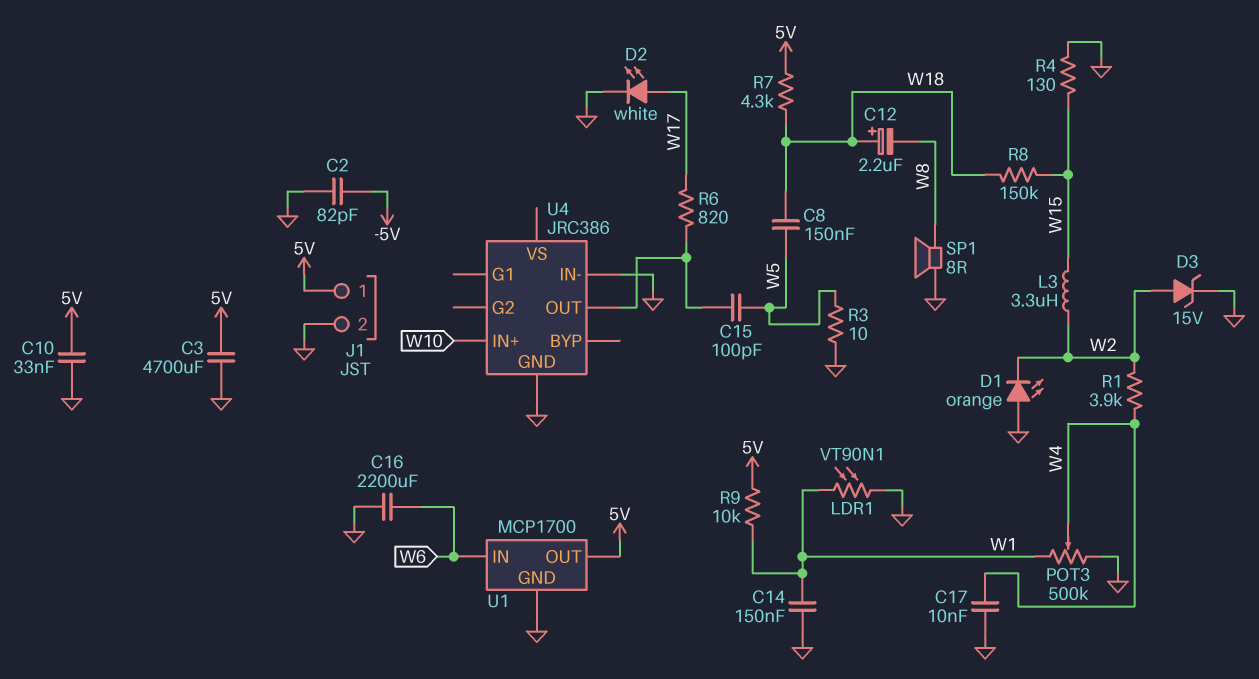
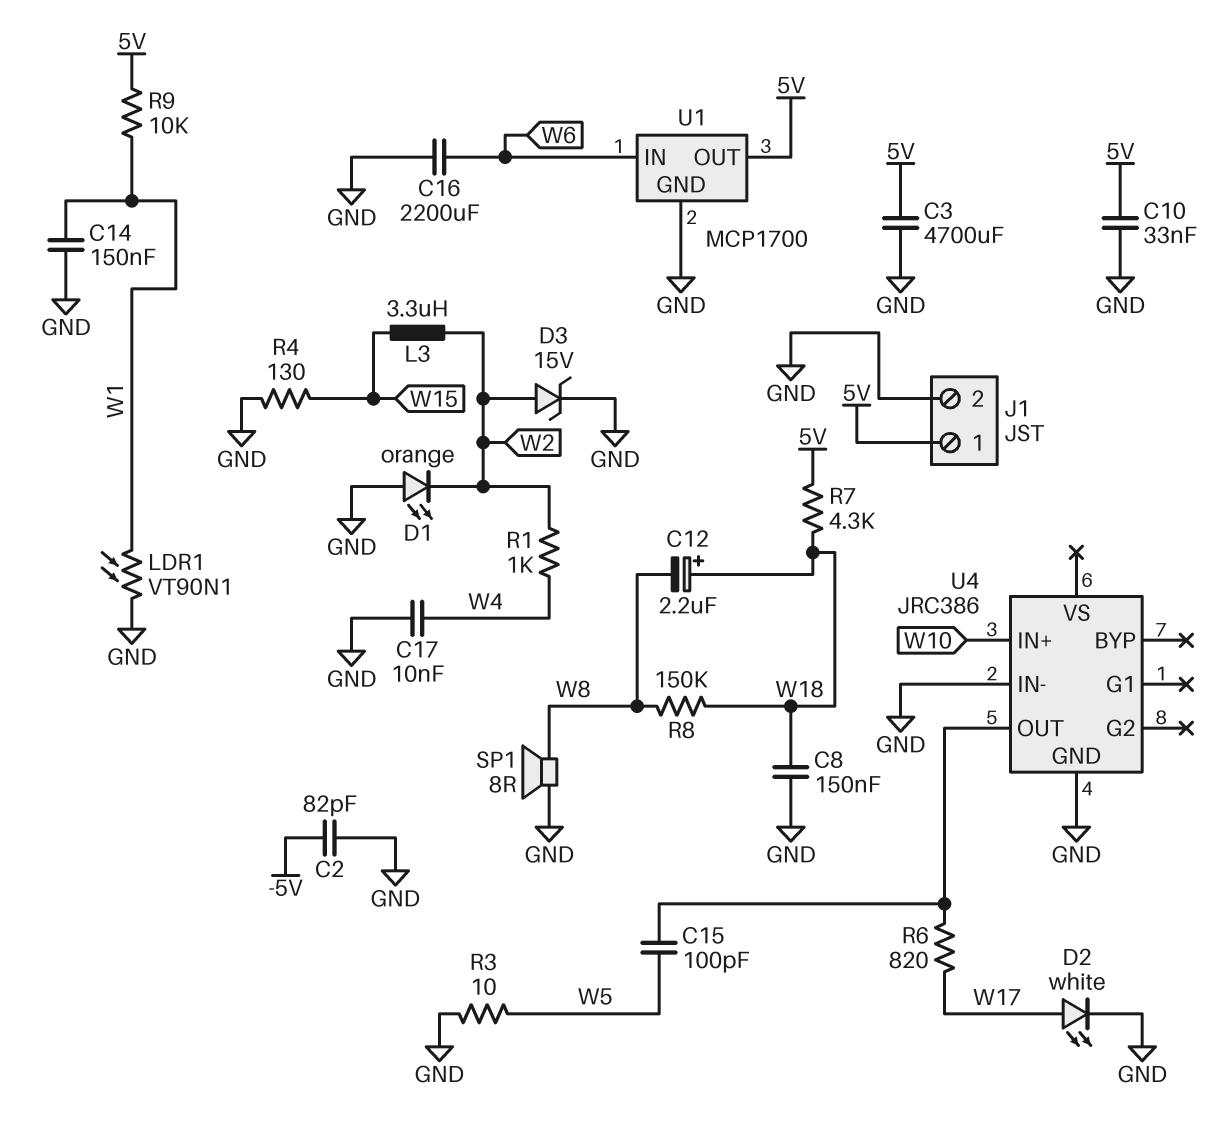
C8: 150nF (W5, W18) -> 150nF (GND, W18)
POT3: 500k (GND, W1, wiper W4) -> none
R1: 3.9k (W2, W4) -> 1k (W2, W4)
R8: 150k (W15, W18) -> 150k (W8, W18)

